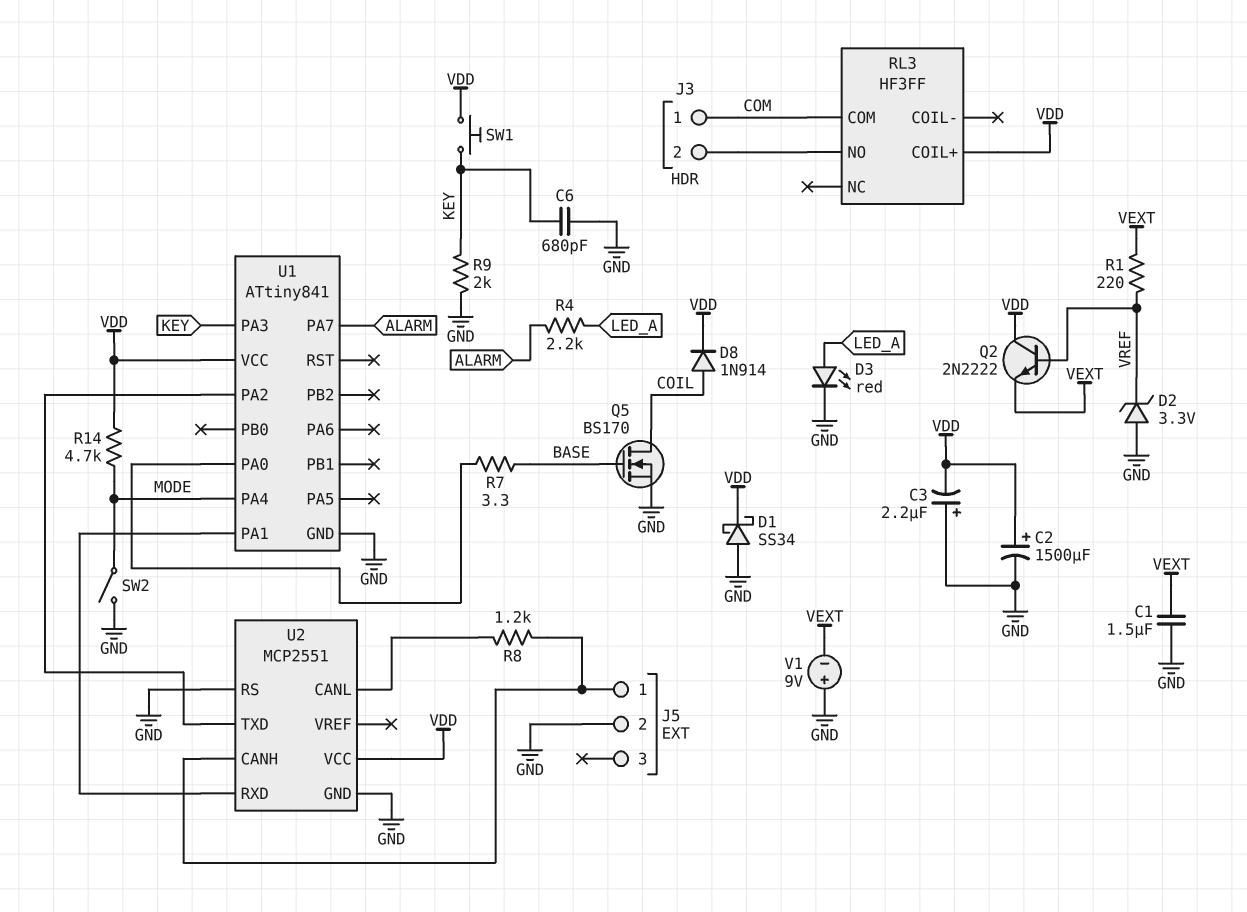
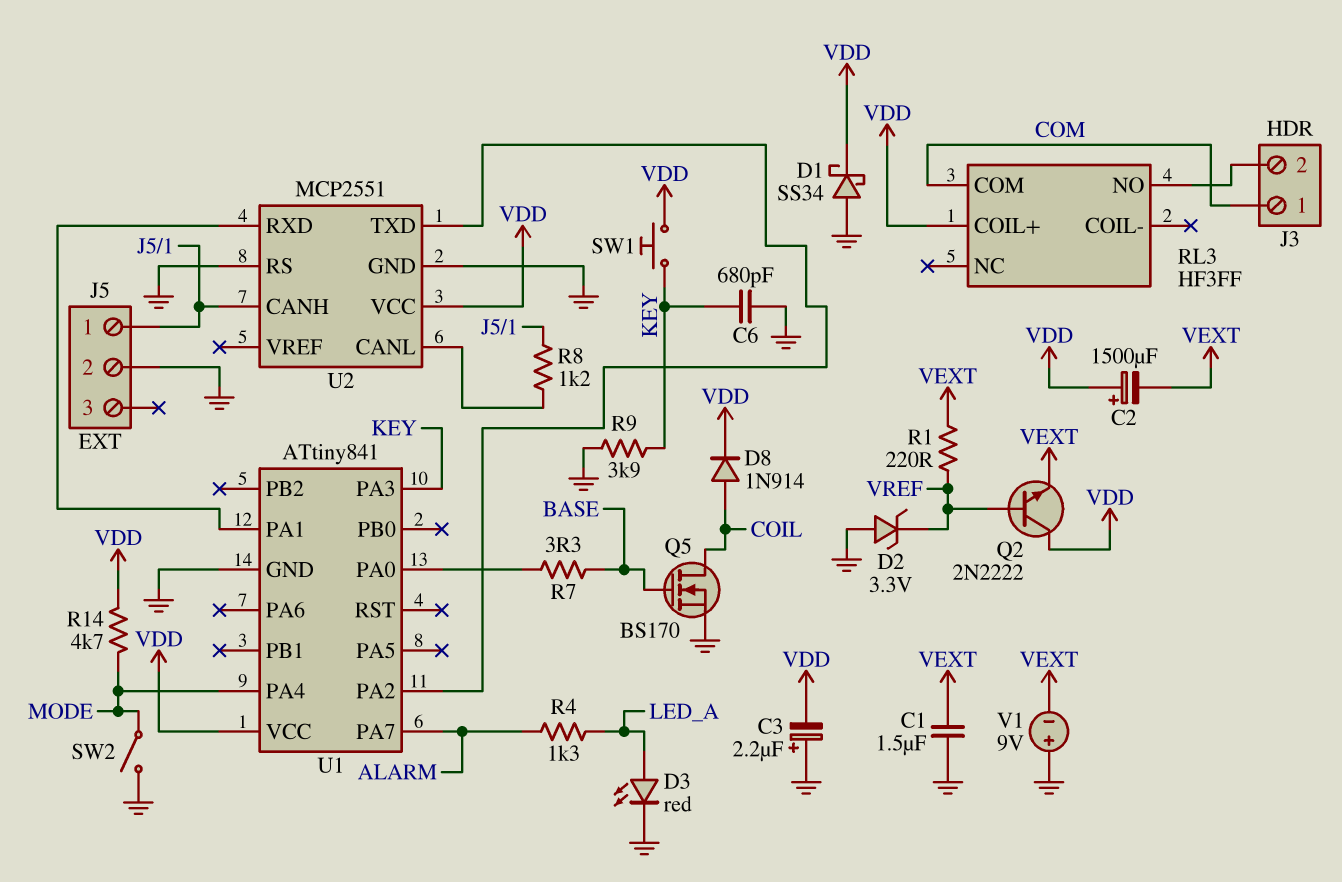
C2: 1500uF (plus VDD, minus GND) -> 1500uF (plus VDD, minus VEXT)
R4: 2.2k (ALARM, LED_A) -> 1.3k (ALARM, LED_A)
R9: 2k (GND, KEY) -> 3.9k (GND, KEY)

